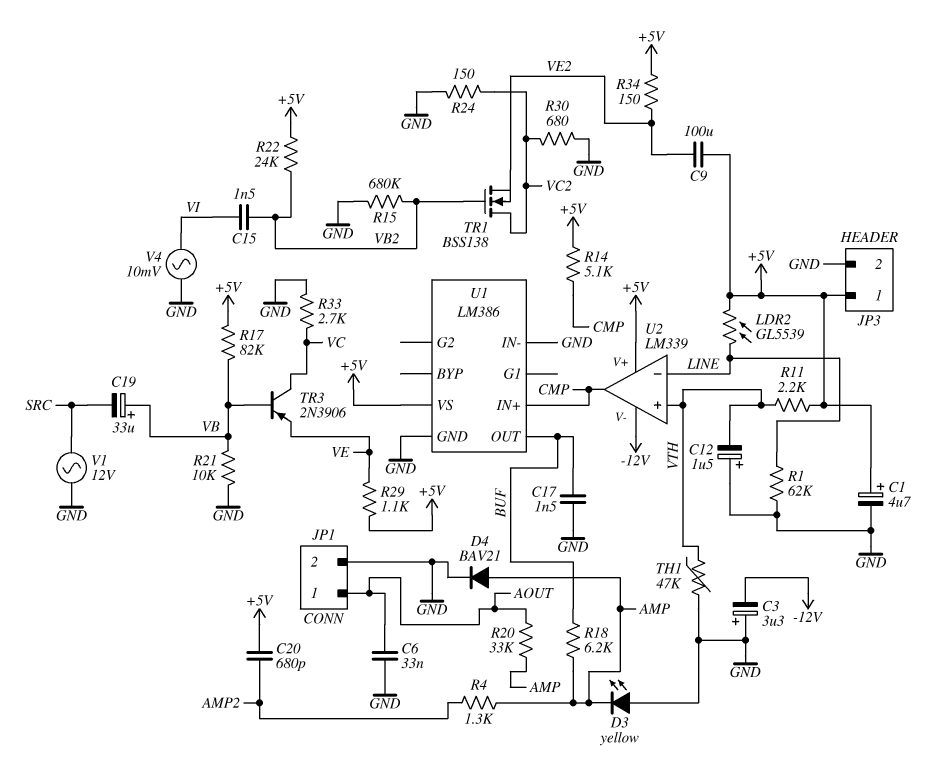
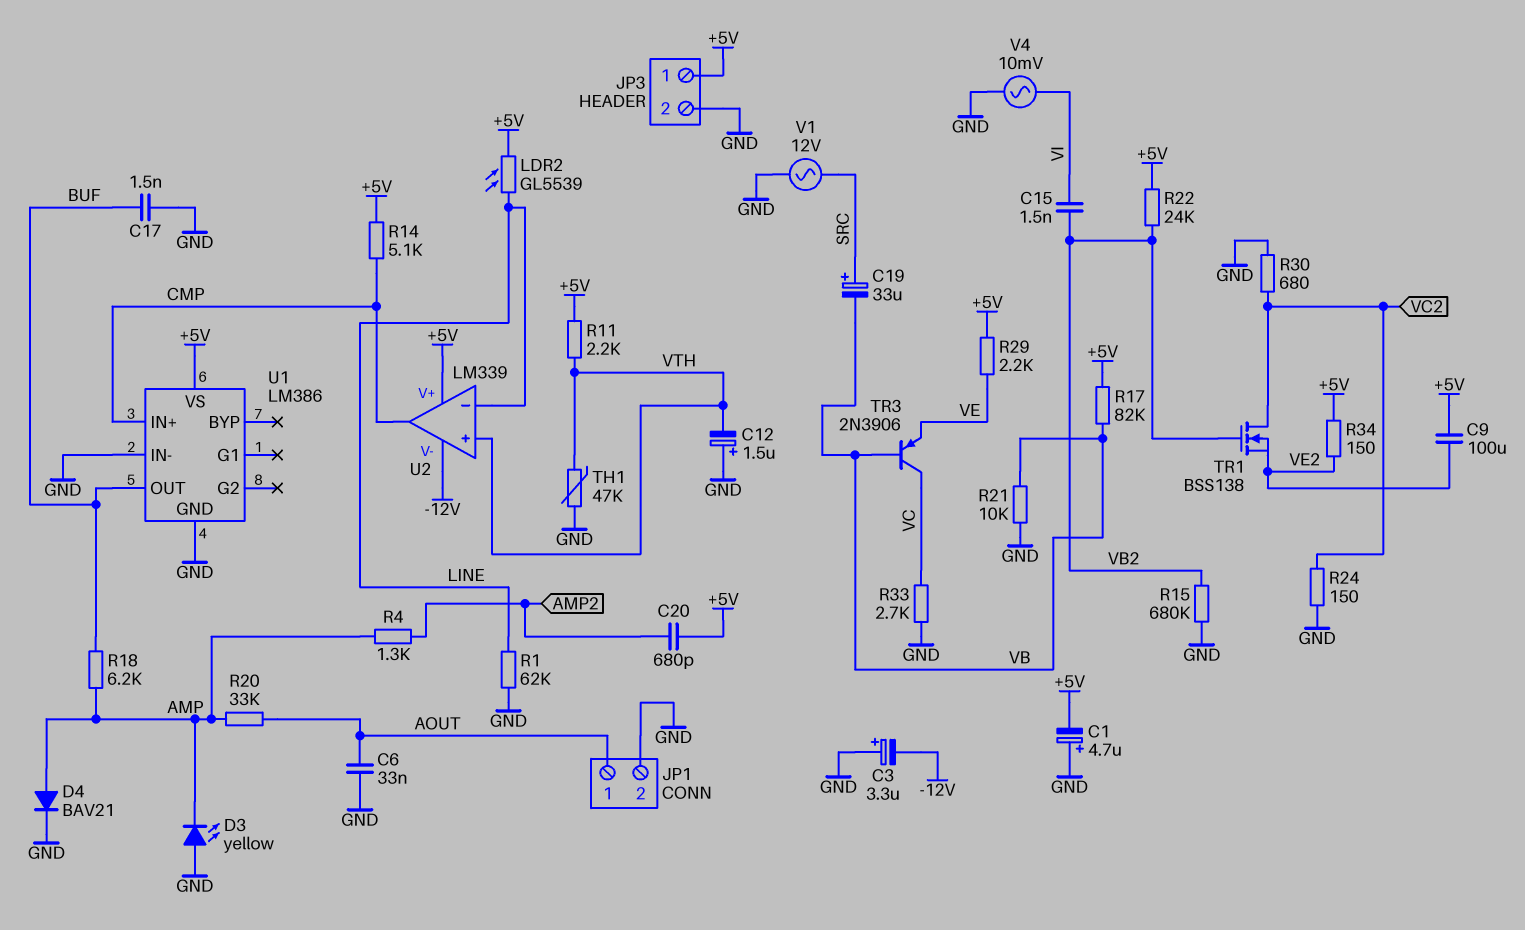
C1: 4.7uF (plus +5V, minus GND) -> 4.7uF (plus GND, minus +5V)
C19: 33uF (plus VB, minus SRC) -> 33uF (plus SRC, minus VB)
R29: 1.1k (+5V, VE) -> 2.2k (+5V, VE)

